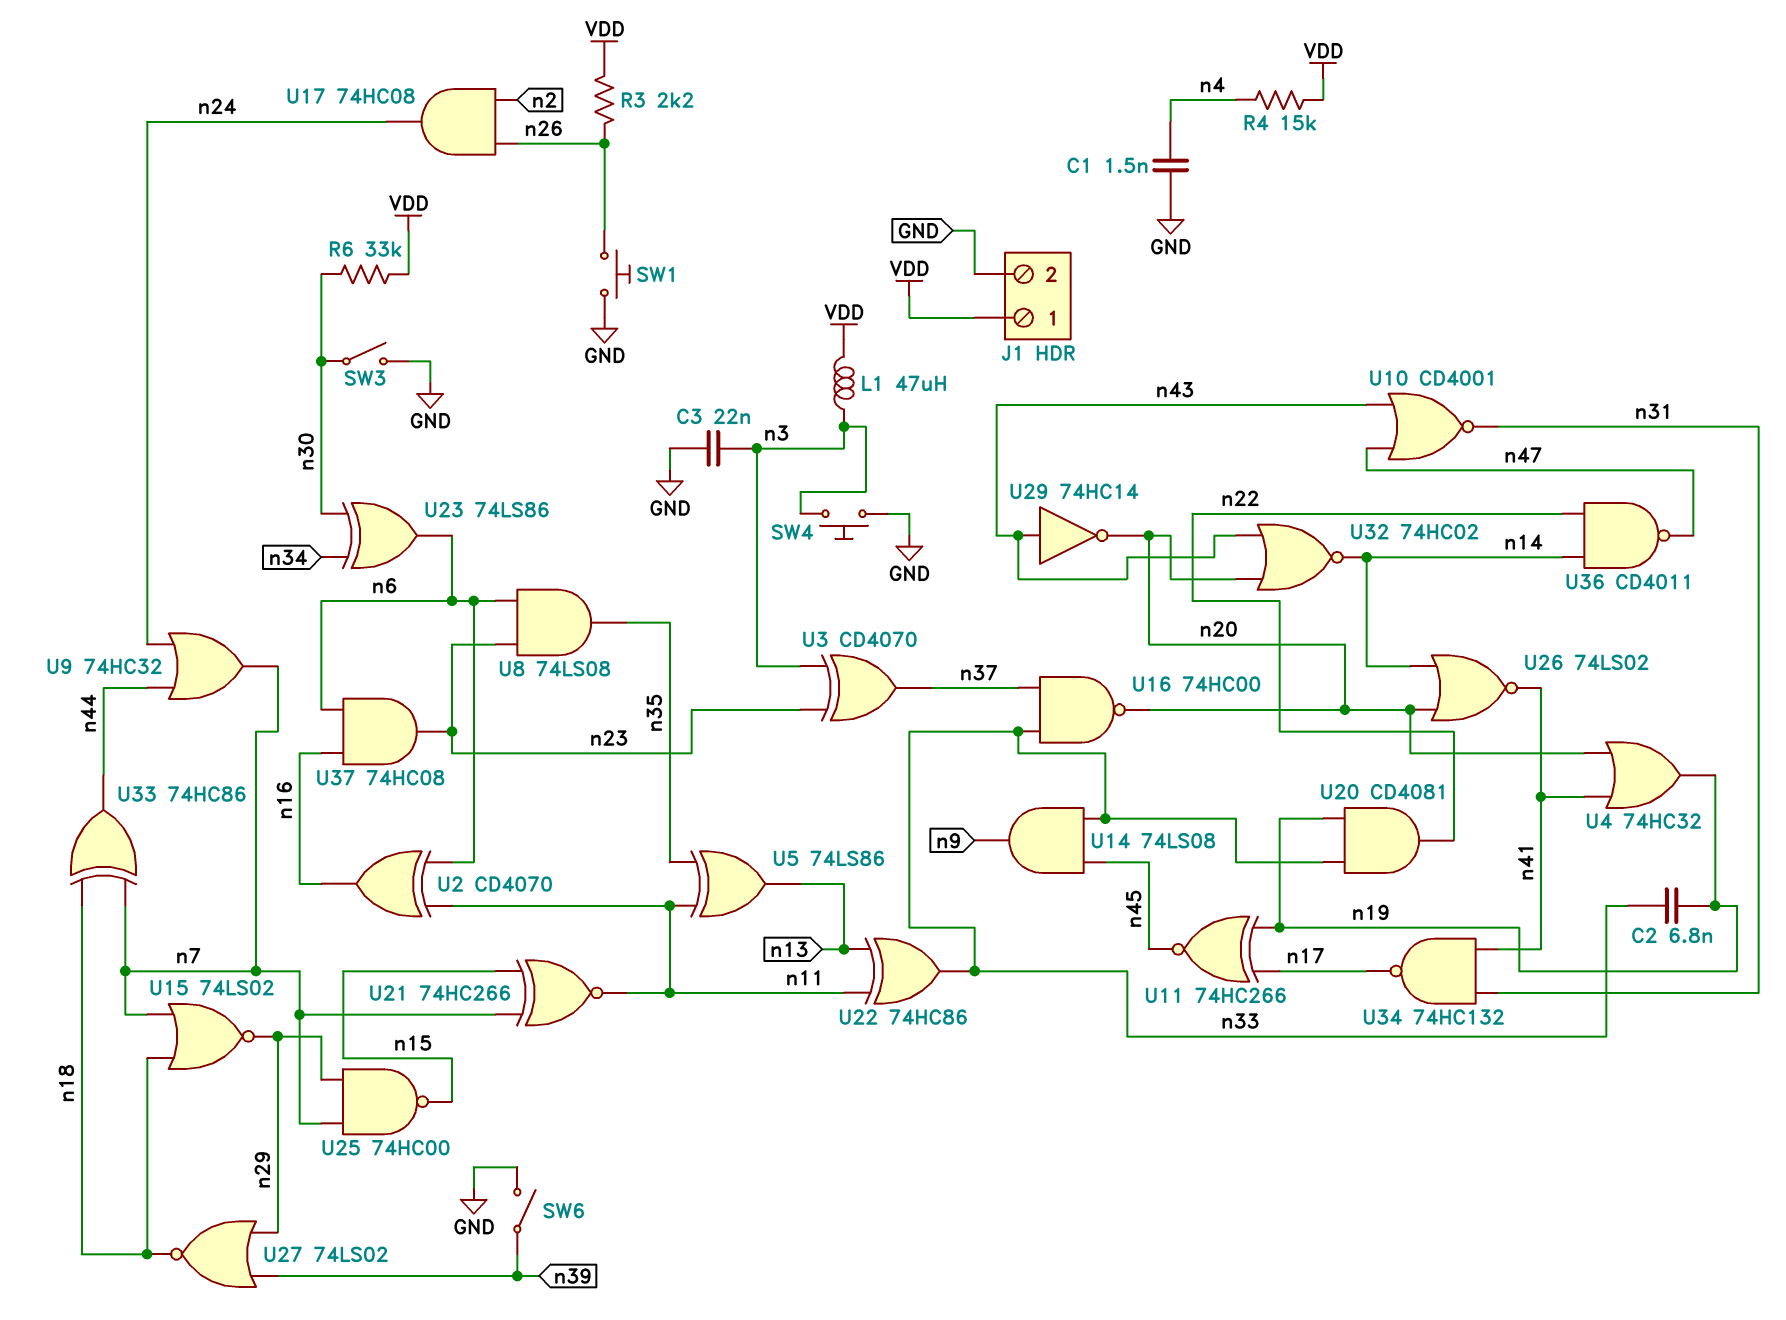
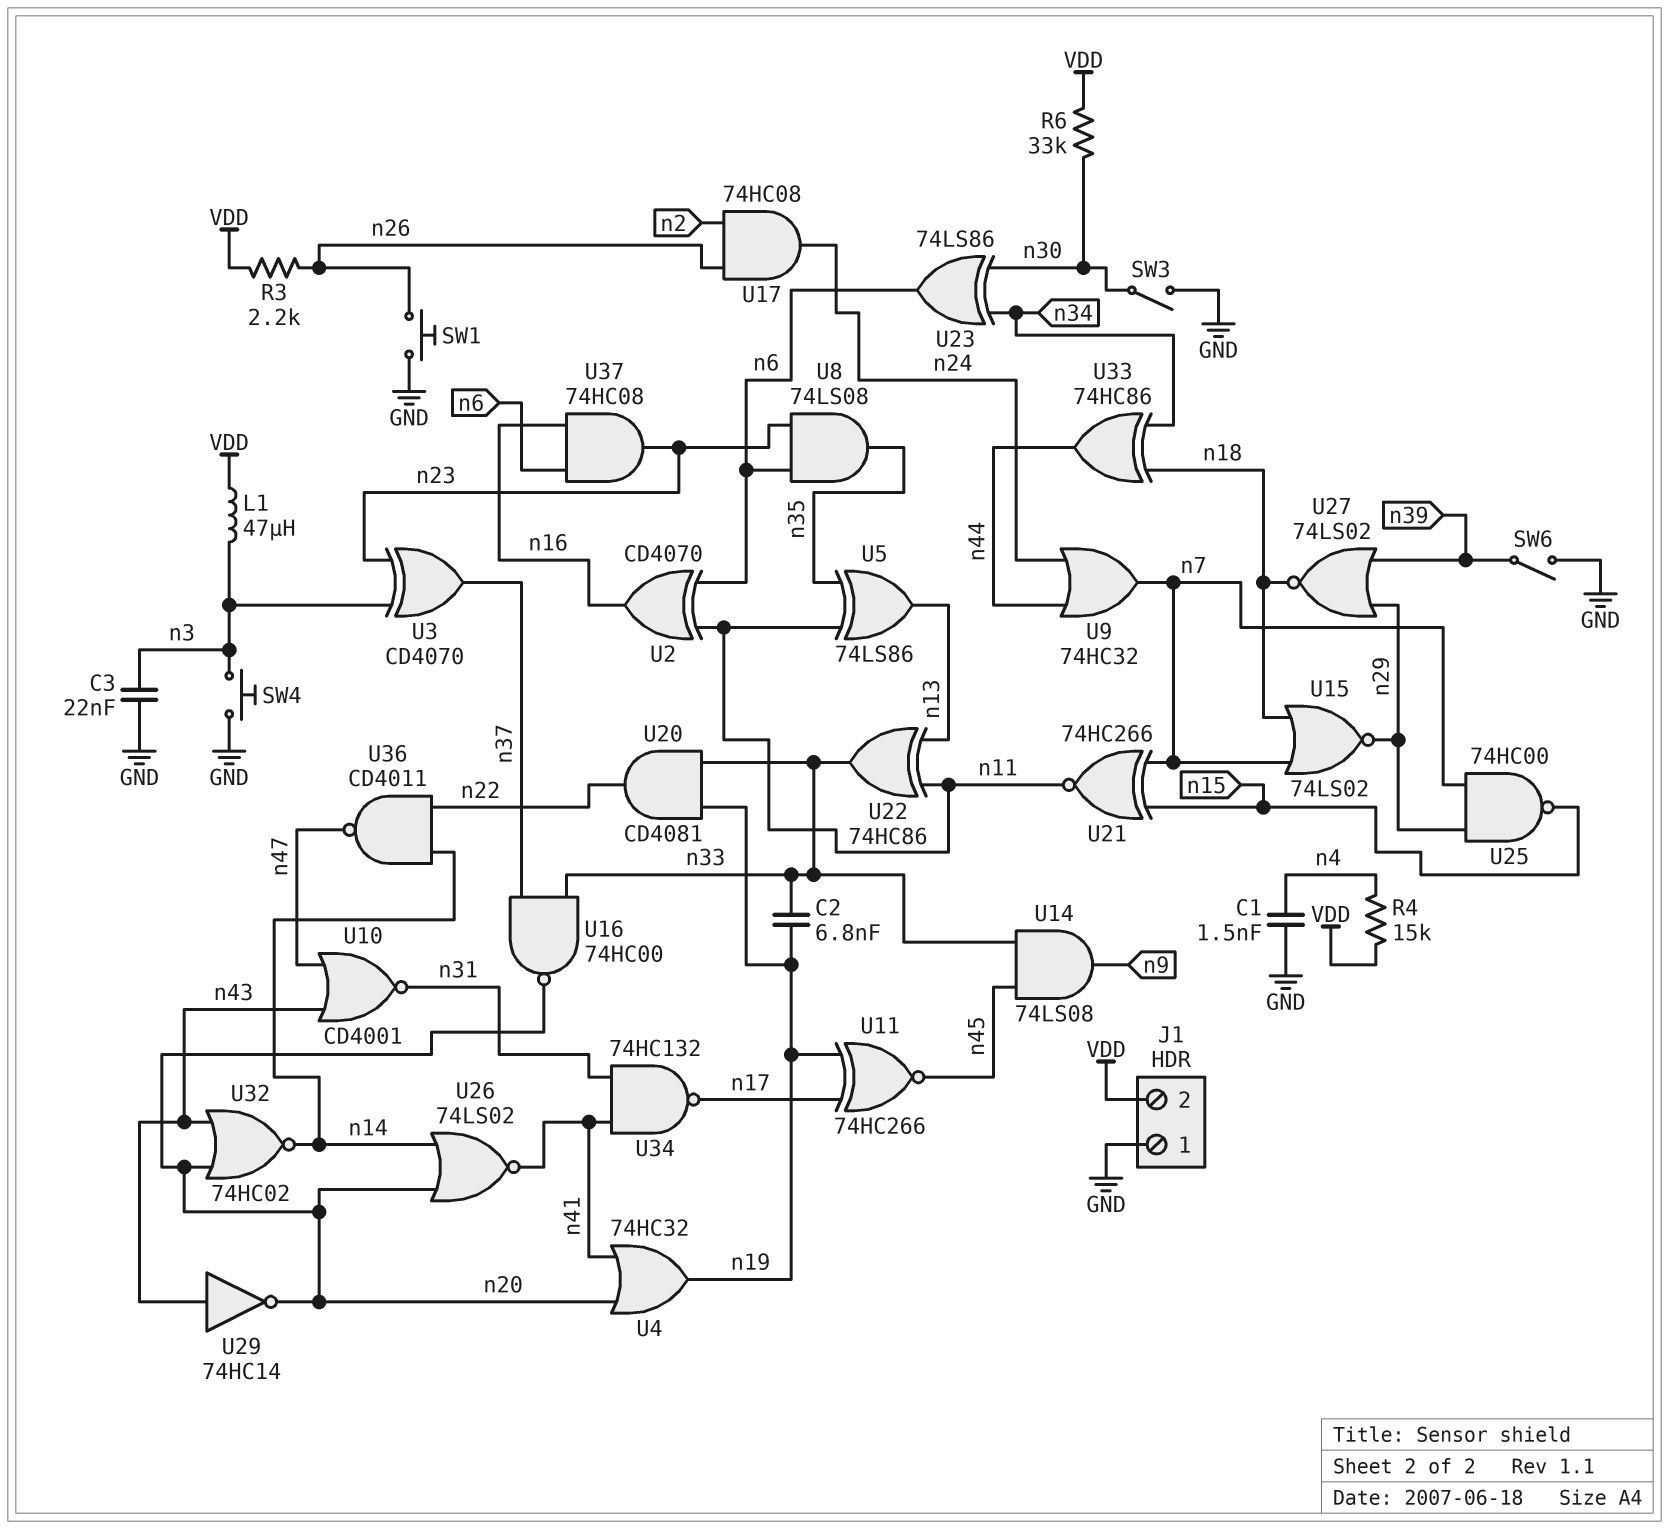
J1 pin 1: VDD -> GND
J1 pin 2: GND -> VDD
U33: XOR 74HC86 (in n7, in n18, out n44) -> XOR 74HC86 (in n18, in n34, out n44)

